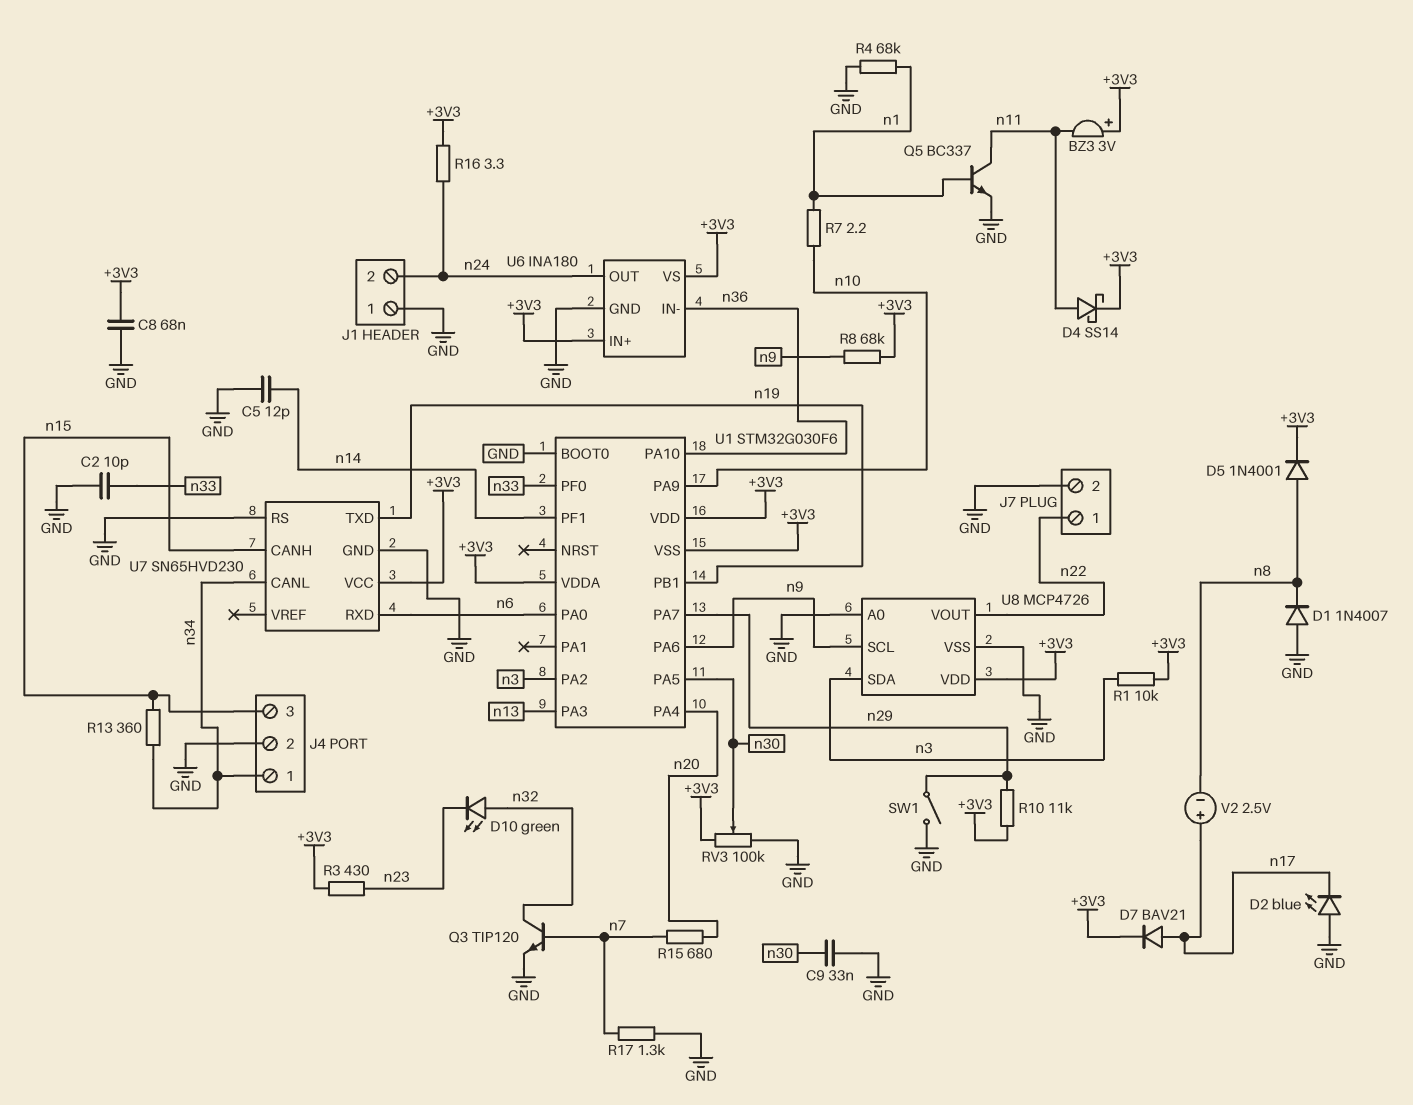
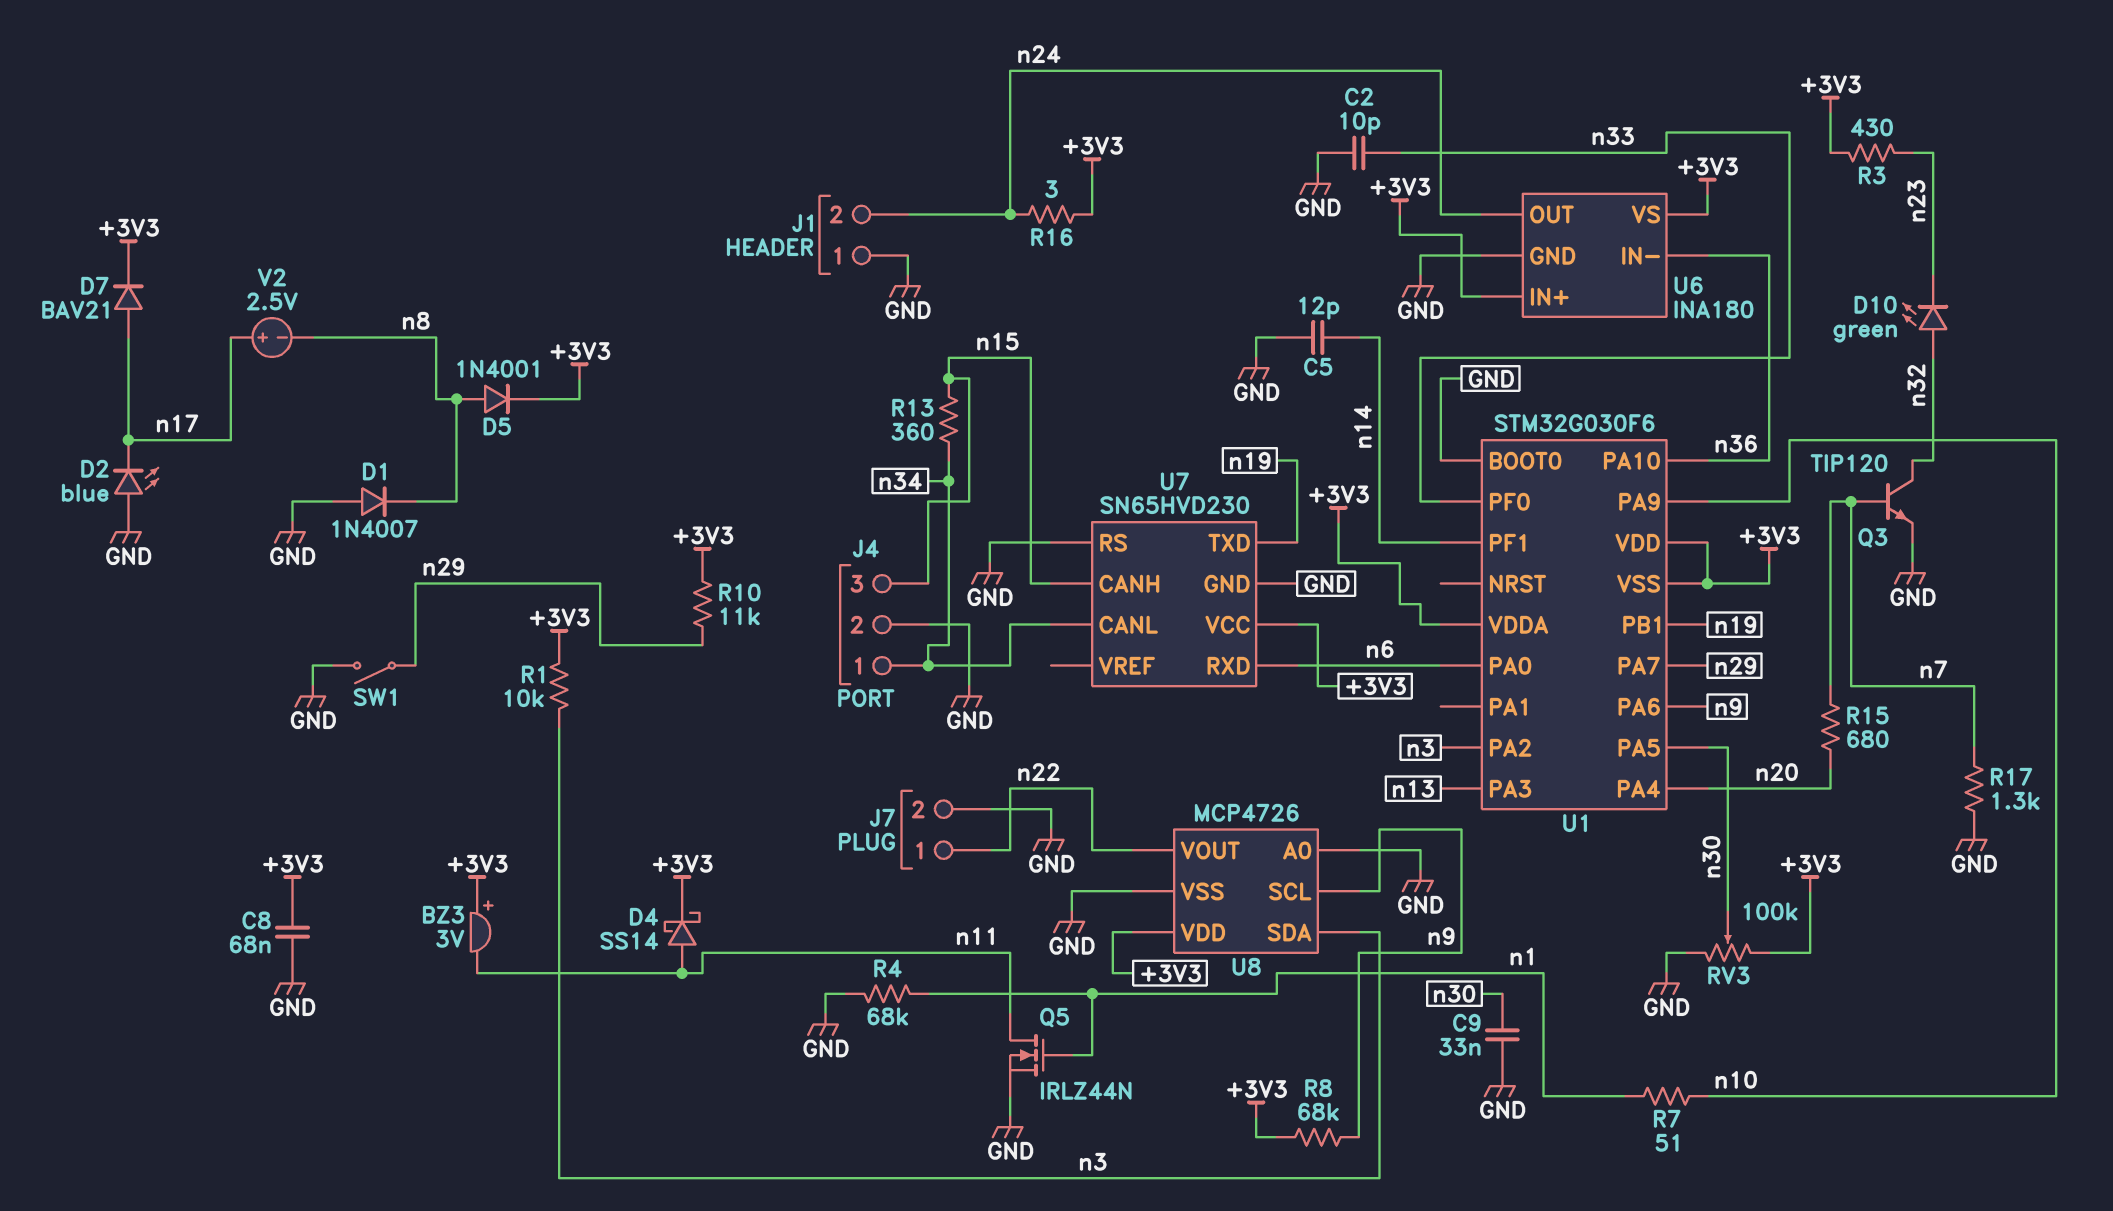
Q5: NPN BC337 (B n1, C n11, E GND) -> NMOS IRLZ44N (G n1, D n11, S GND)
R7: 2.2 (n1, n10) -> 51 (n1, n10)
R16: 3.3 (+3V3, n24) -> 3 (+3V3, n24)

